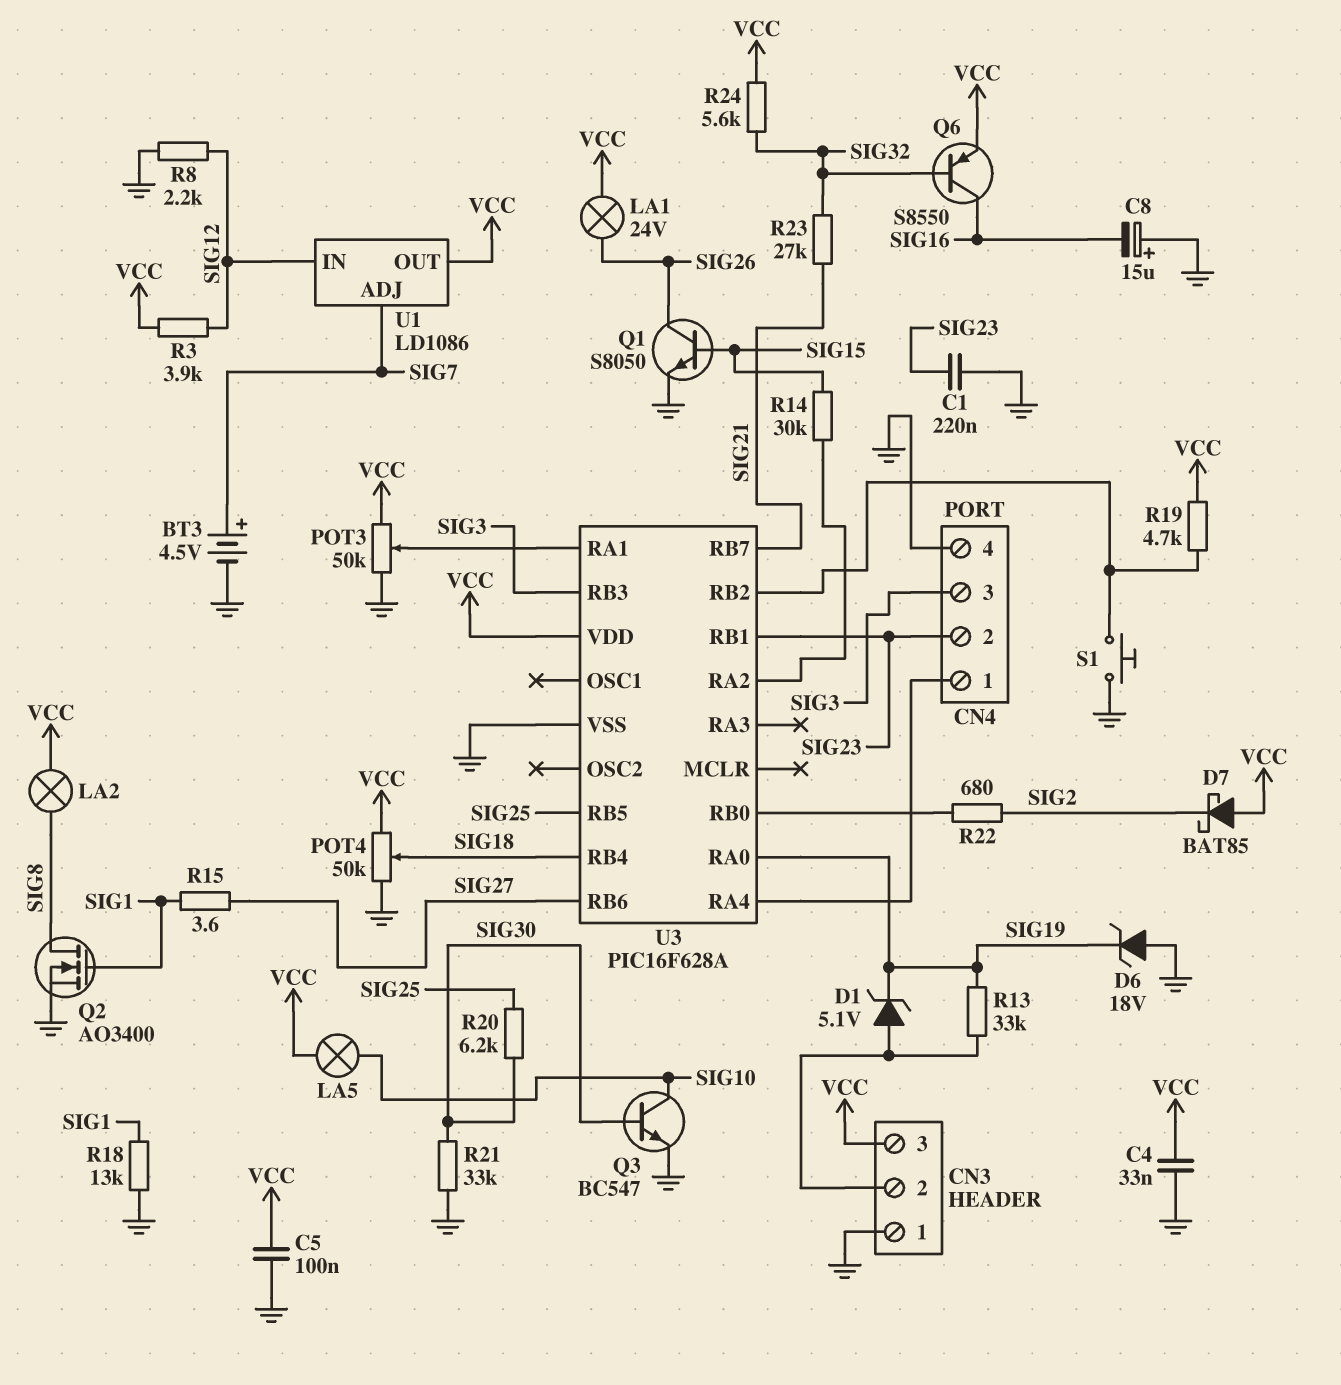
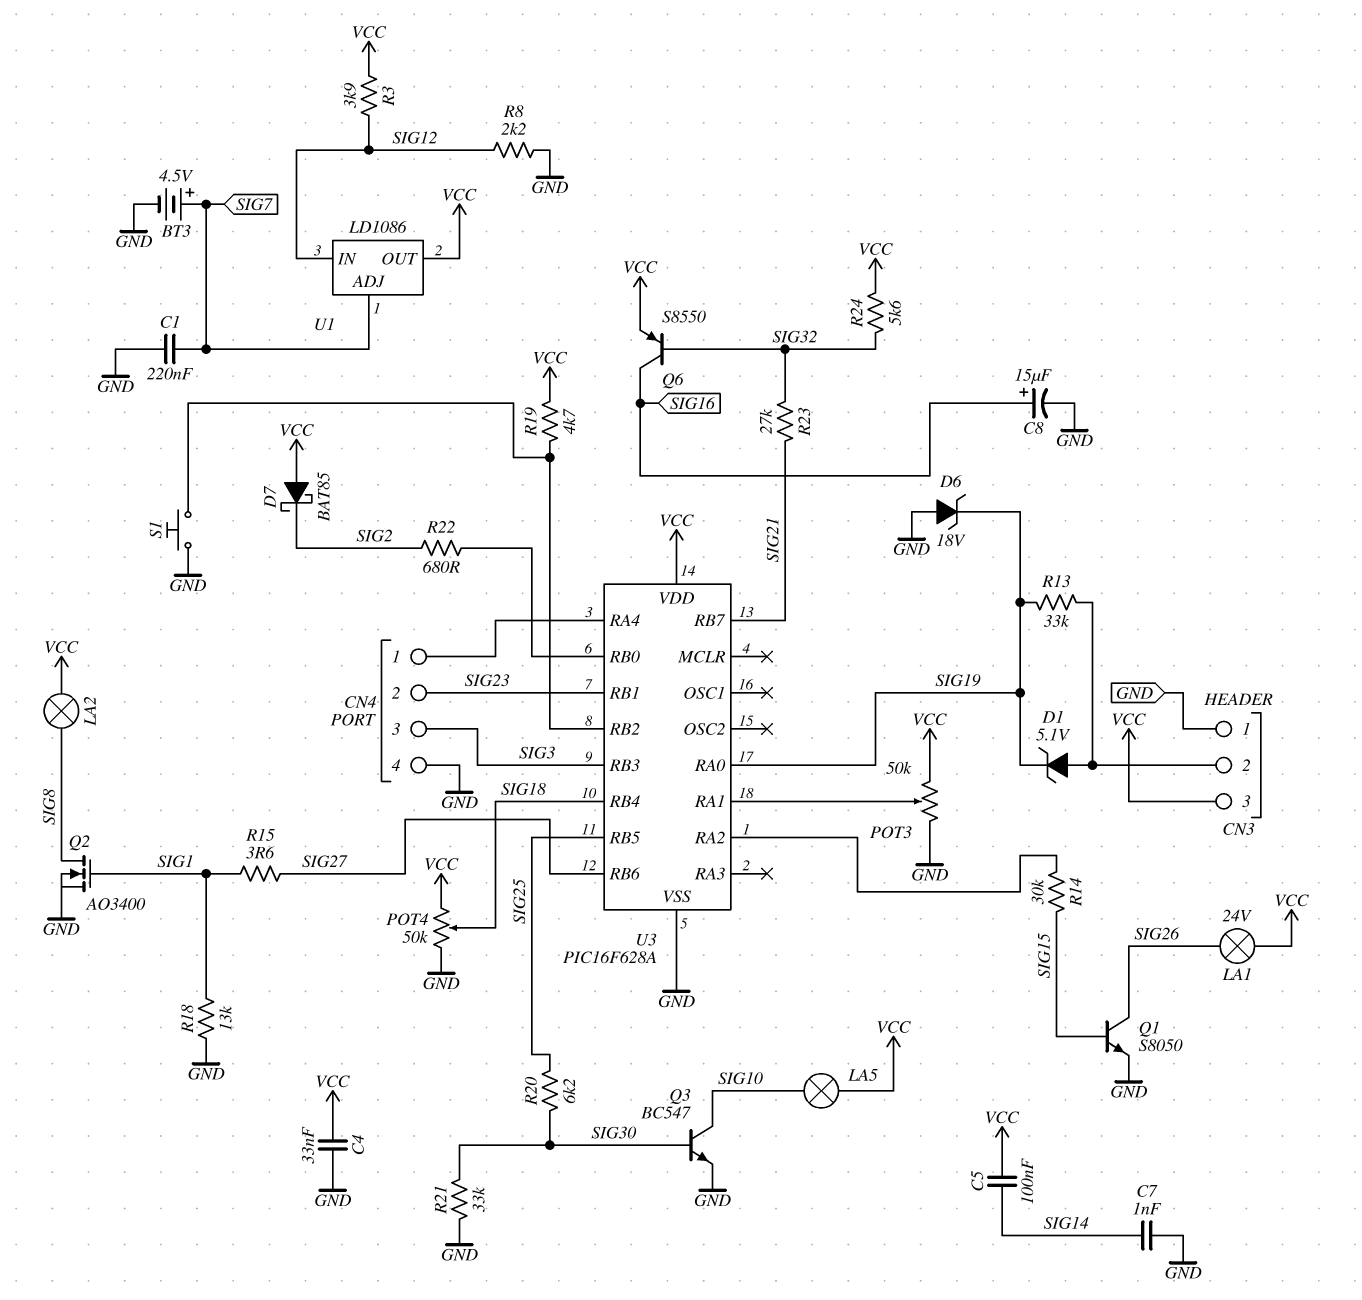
C1: 220nF (GND, SIG23) -> 220nF (GND, SIG7)
C5: 100nF (GND, VCC) -> 100nF (SIG14, VCC)
C7: none -> 1nF (GND, SIG14)
C8: 15uF (plus GND, minus SIG16) -> 15uF (plus SIG16, minus GND)

